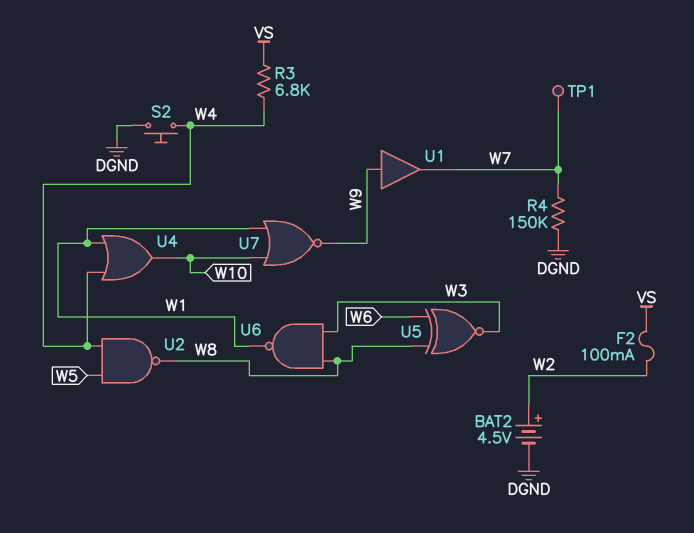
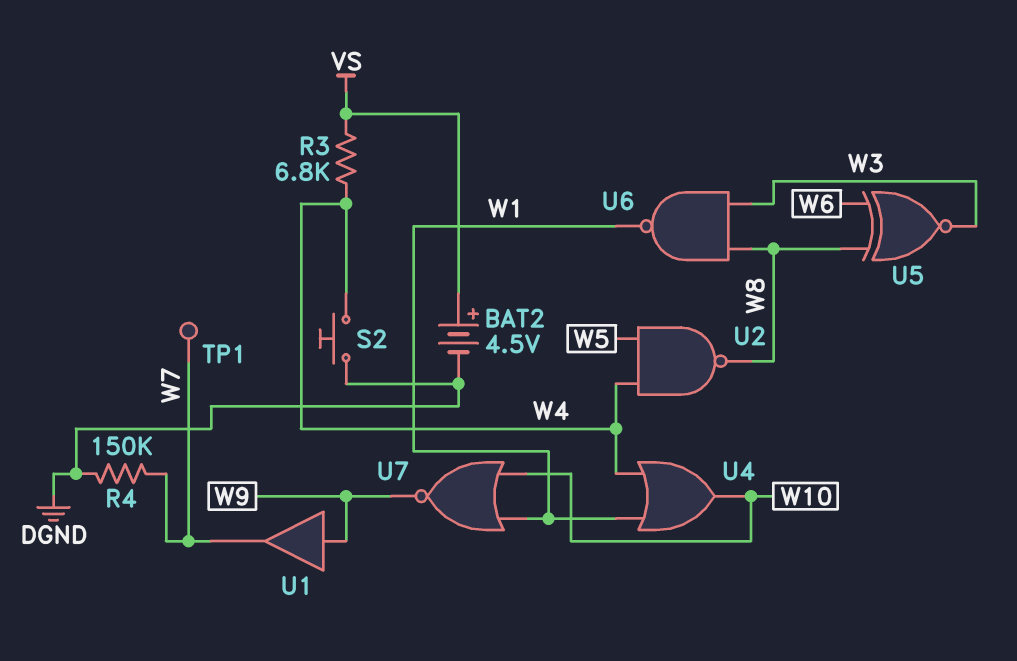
BAT2: 4.5V (plus W2, minus DGND) -> 4.5V (plus VS, minus DGND)
F2: 100mA (VS, W2) -> none

